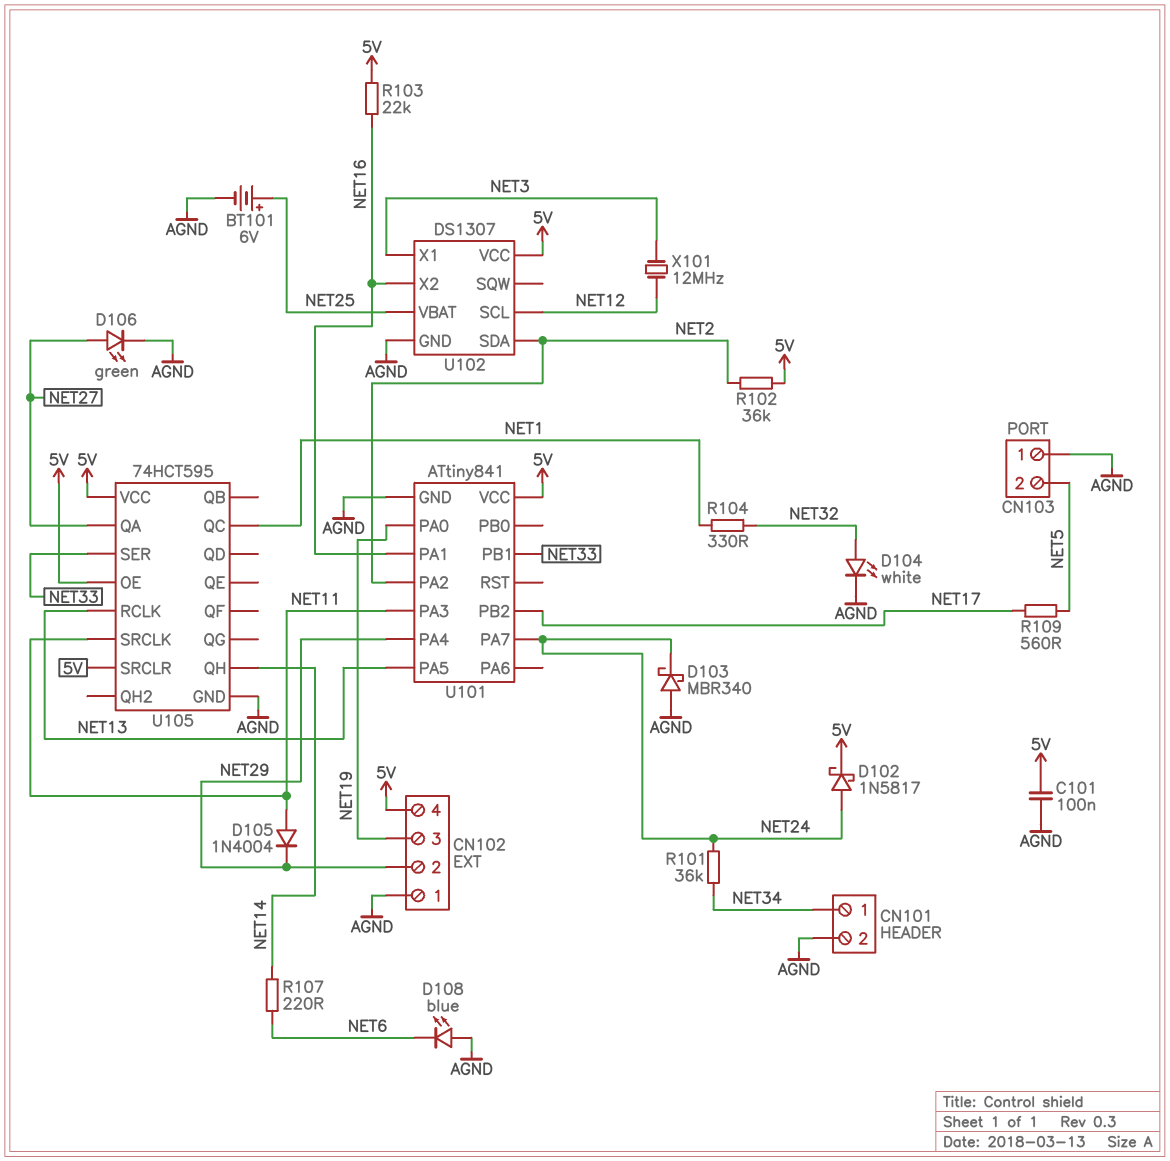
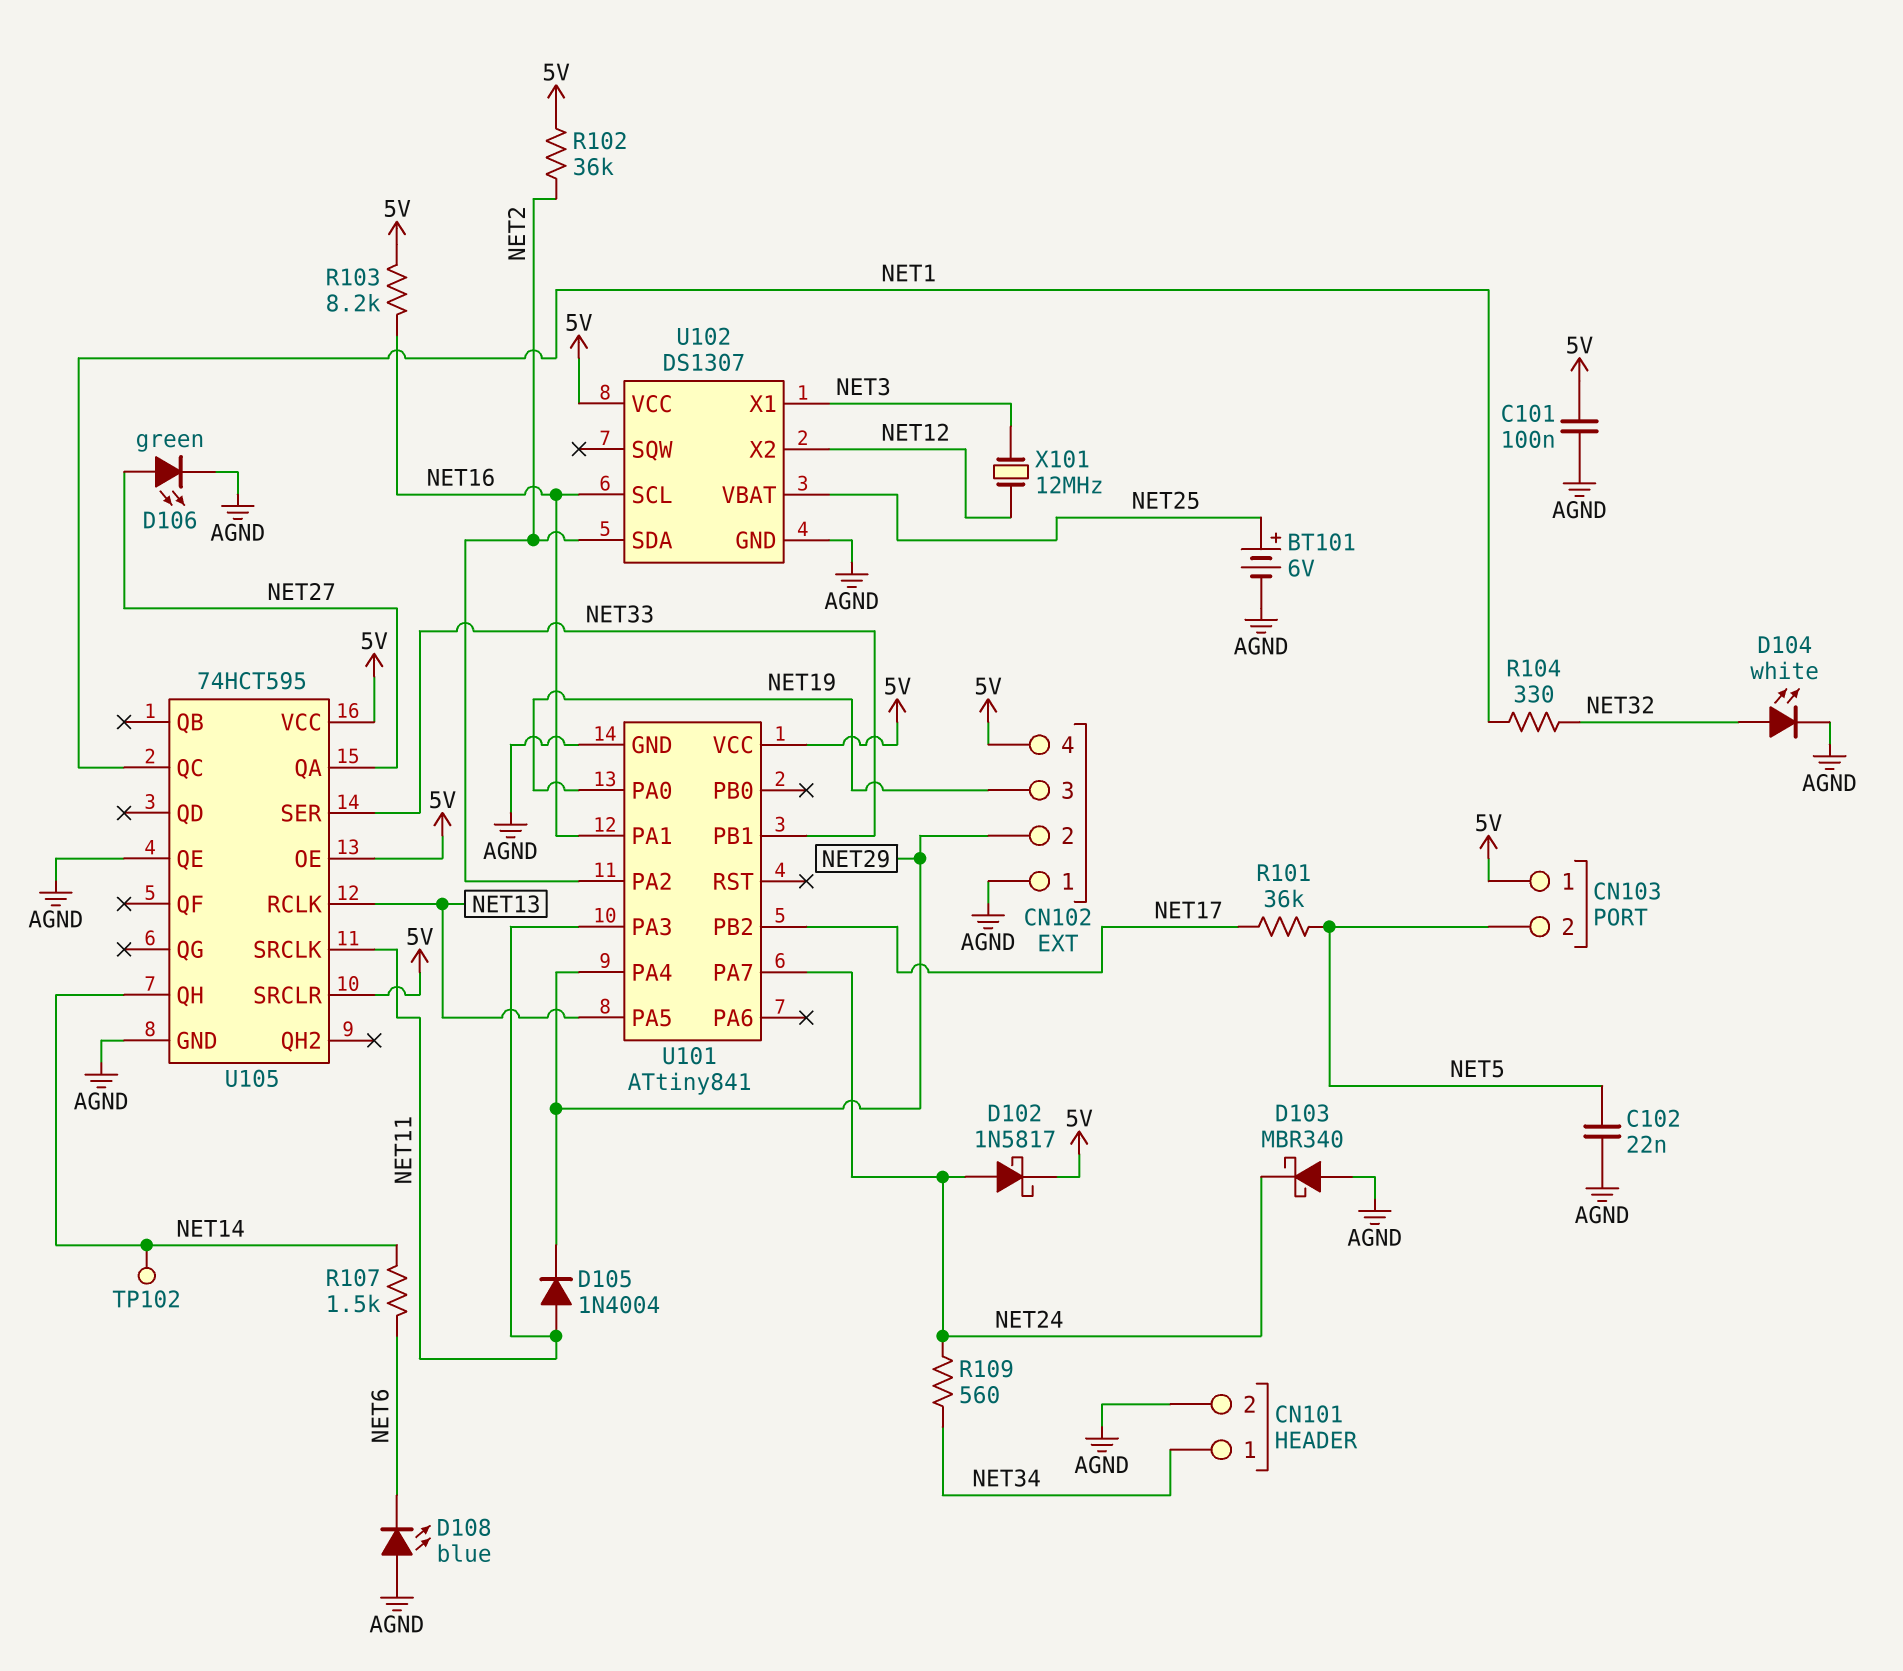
C102: none -> 22nF (AGND, NET5)
CN103 pin 1: AGND -> 5V
R101: 36k (NET24, NET34) -> 36k (NET5, NET17)
R103: 22k (5V, NET16) -> 8.2k (5V, NET16)
R107: 220 (NET6, NET14) -> 1.5k (NET6, NET14)
R109: 560 (NET5, NET17) -> 560 (NET24, NET34)
TP102: none -> test point (NET14)
U102 pin SCL: NET12 -> NET16
U102 pin X2: NET16 -> NET12
U105 pin QE: none -> AGND

